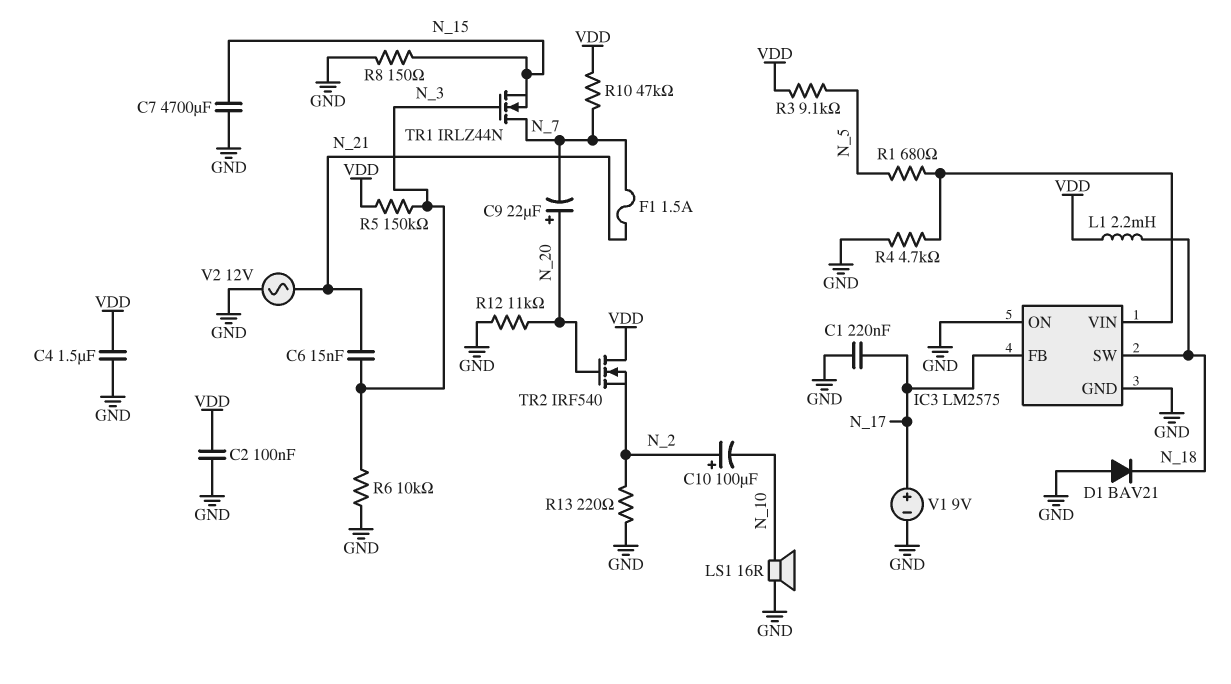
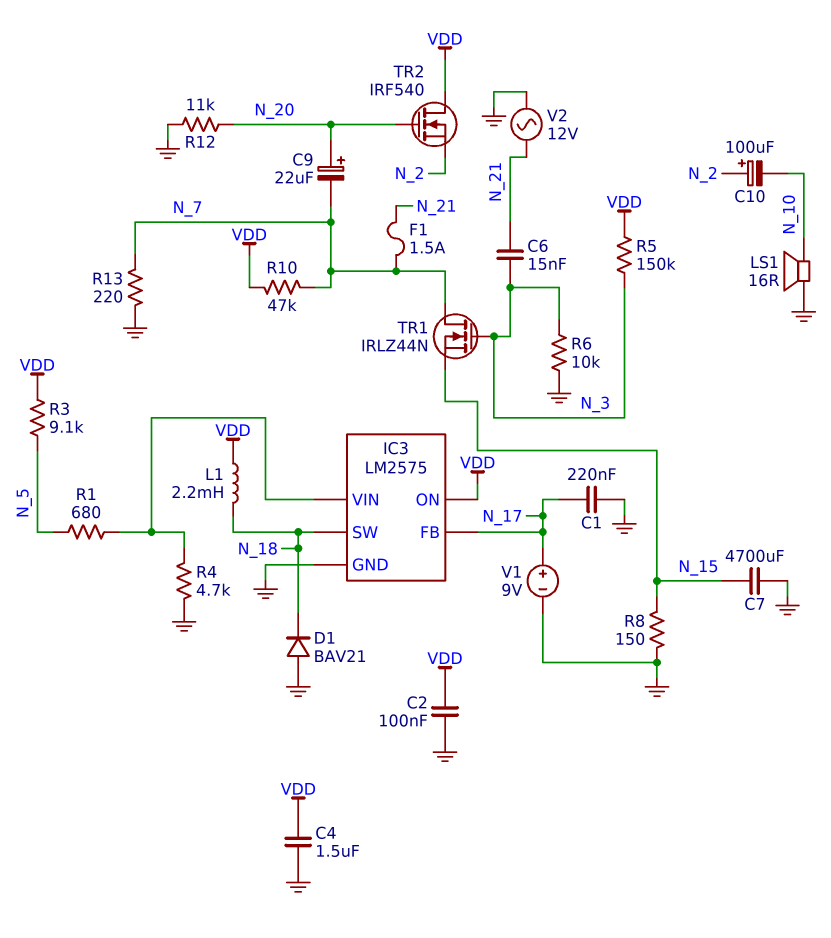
IC3 pin ON: GND -> VDD
R13: 220 (GND, N_2) -> 220 (GND, N_7)

